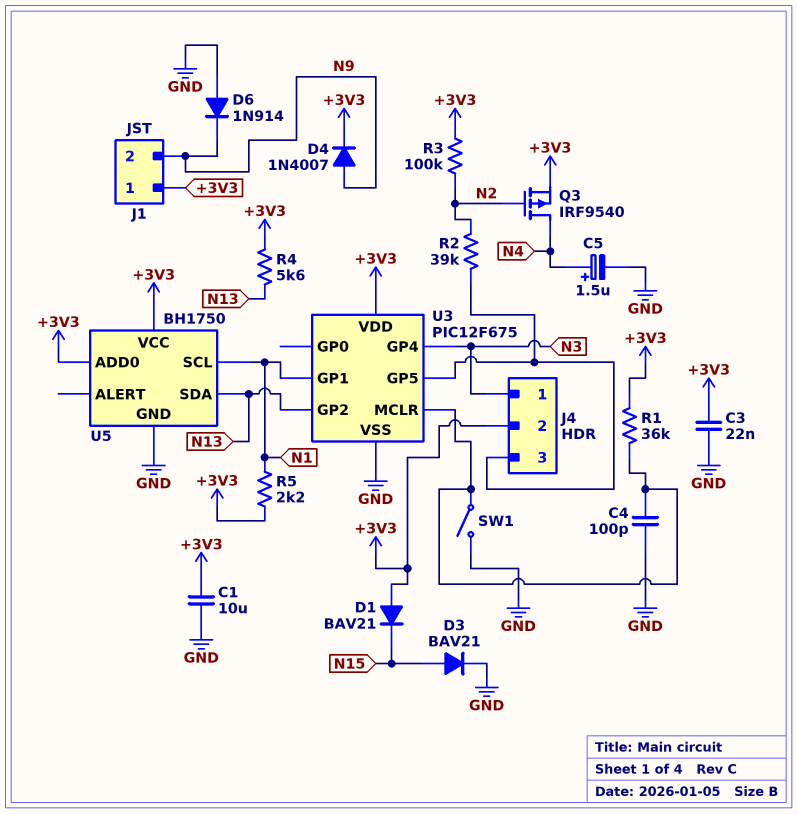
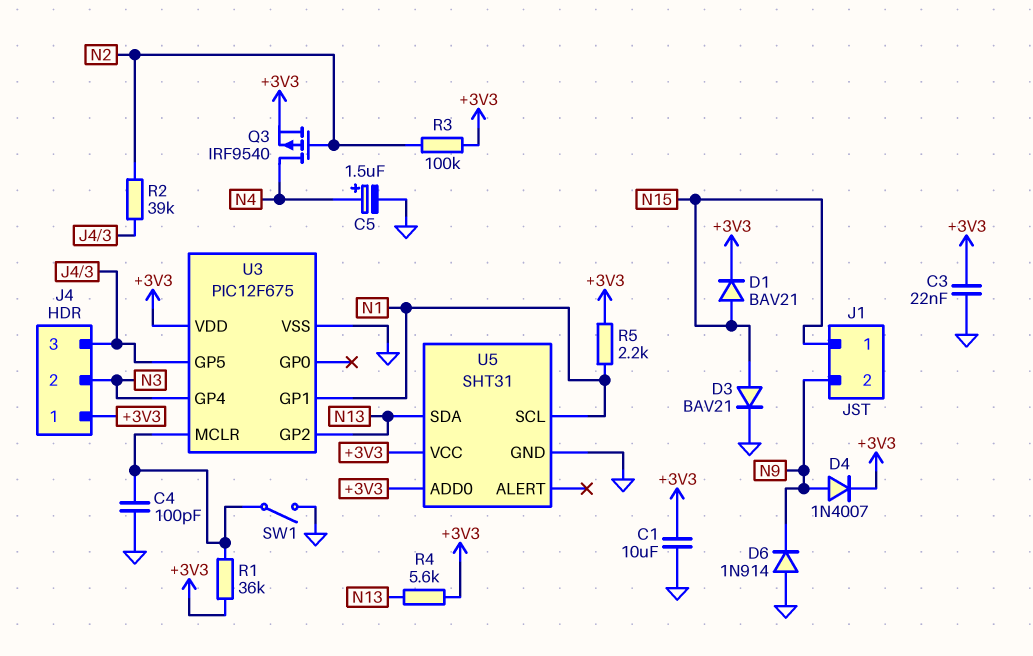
D1: diode BAV21 (A +3V3, K N15) -> diode BAV21 (A N15, K +3V3)
J1 pin 1: +3V3 -> N15
J4 pin 1: N3 -> +3V3
J4 pin 2: +3V3 -> N3
U5: BH1750 -> SHT31

